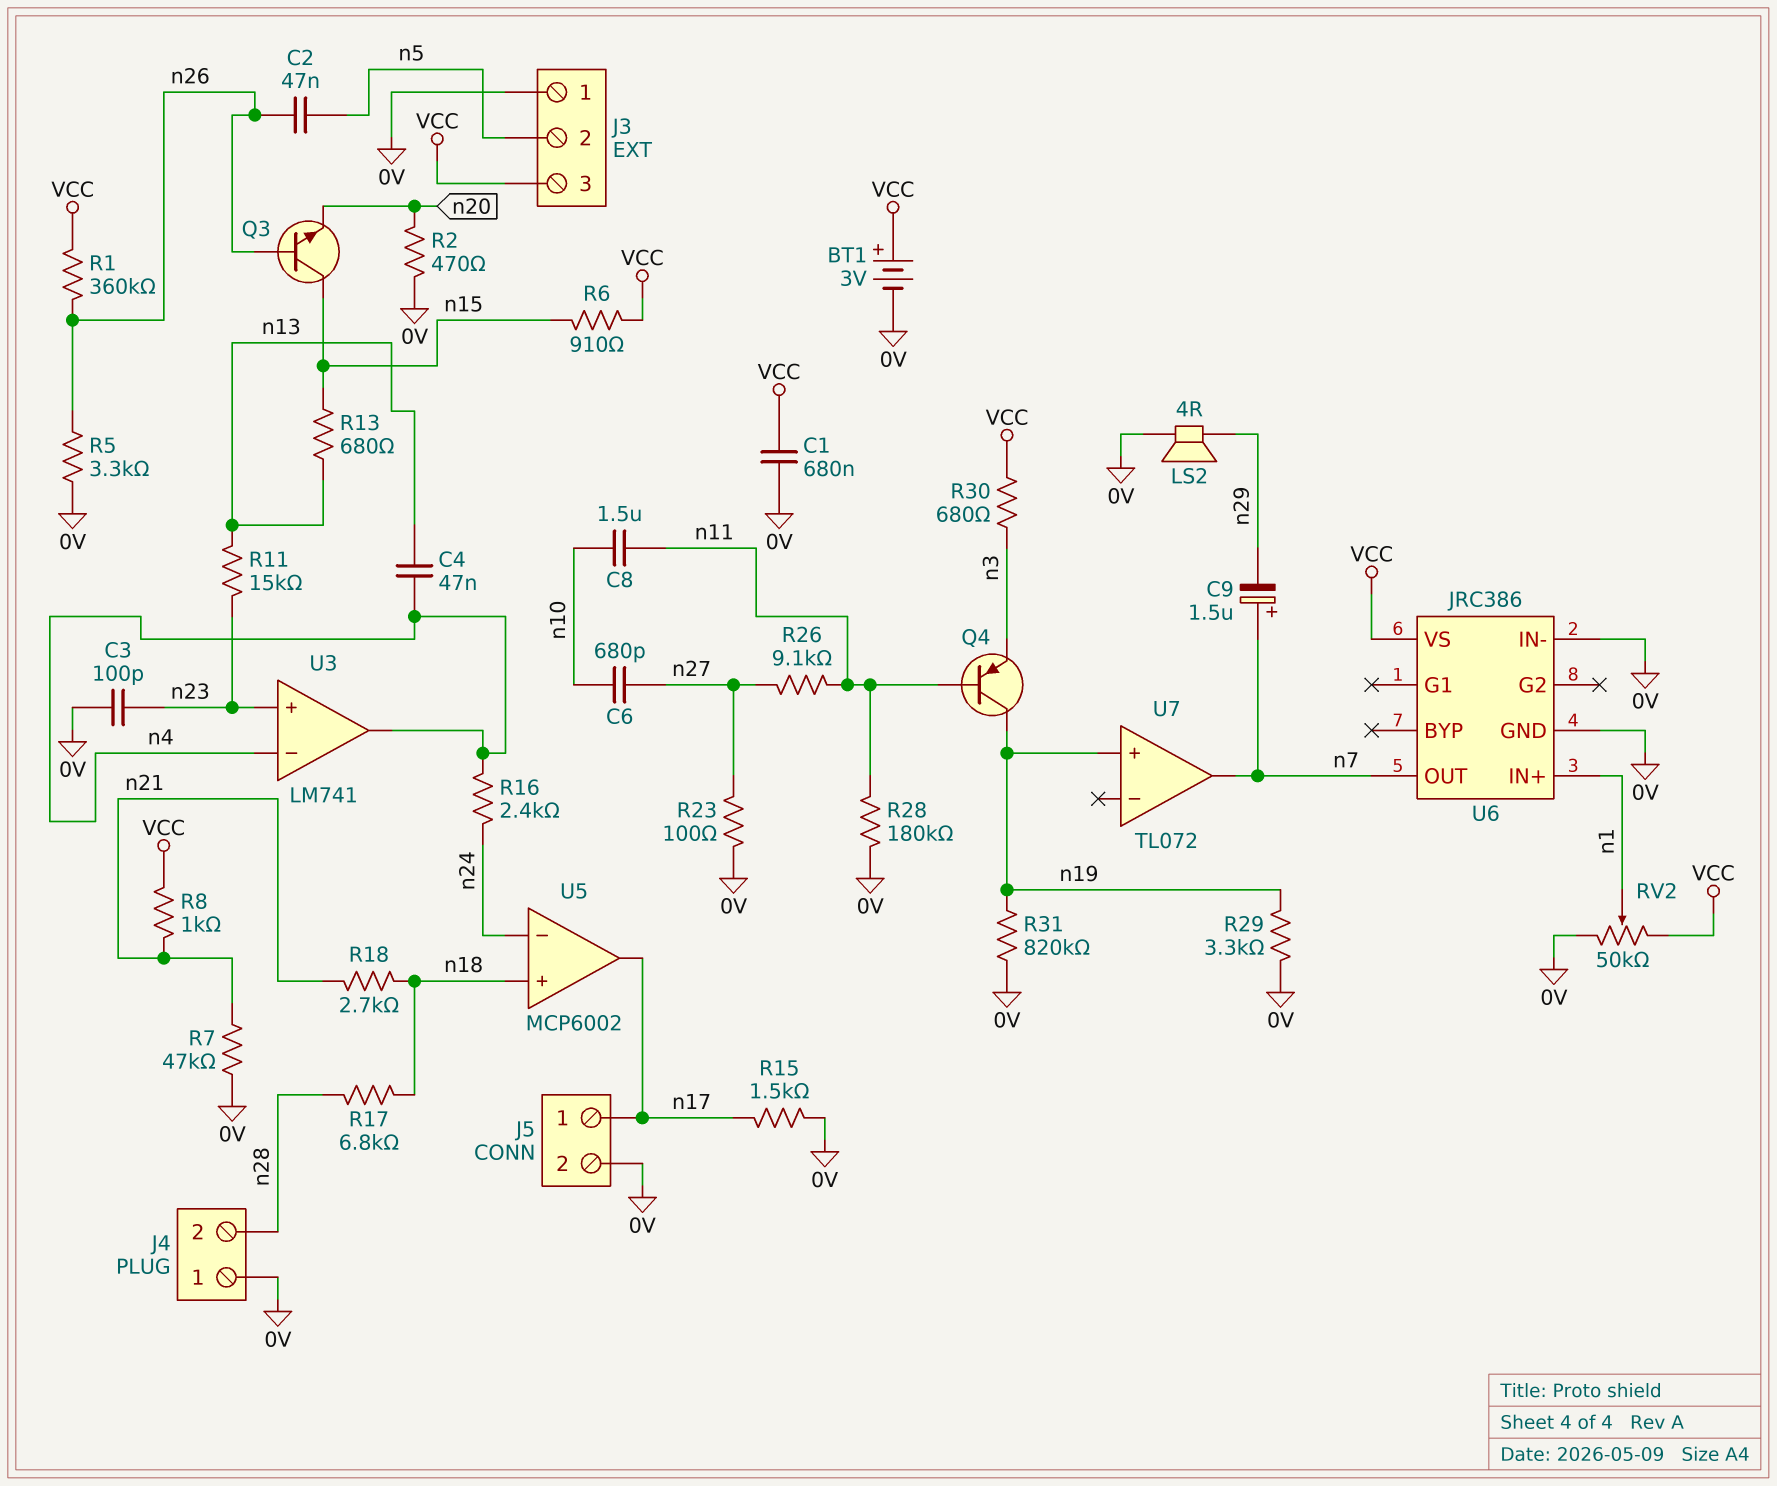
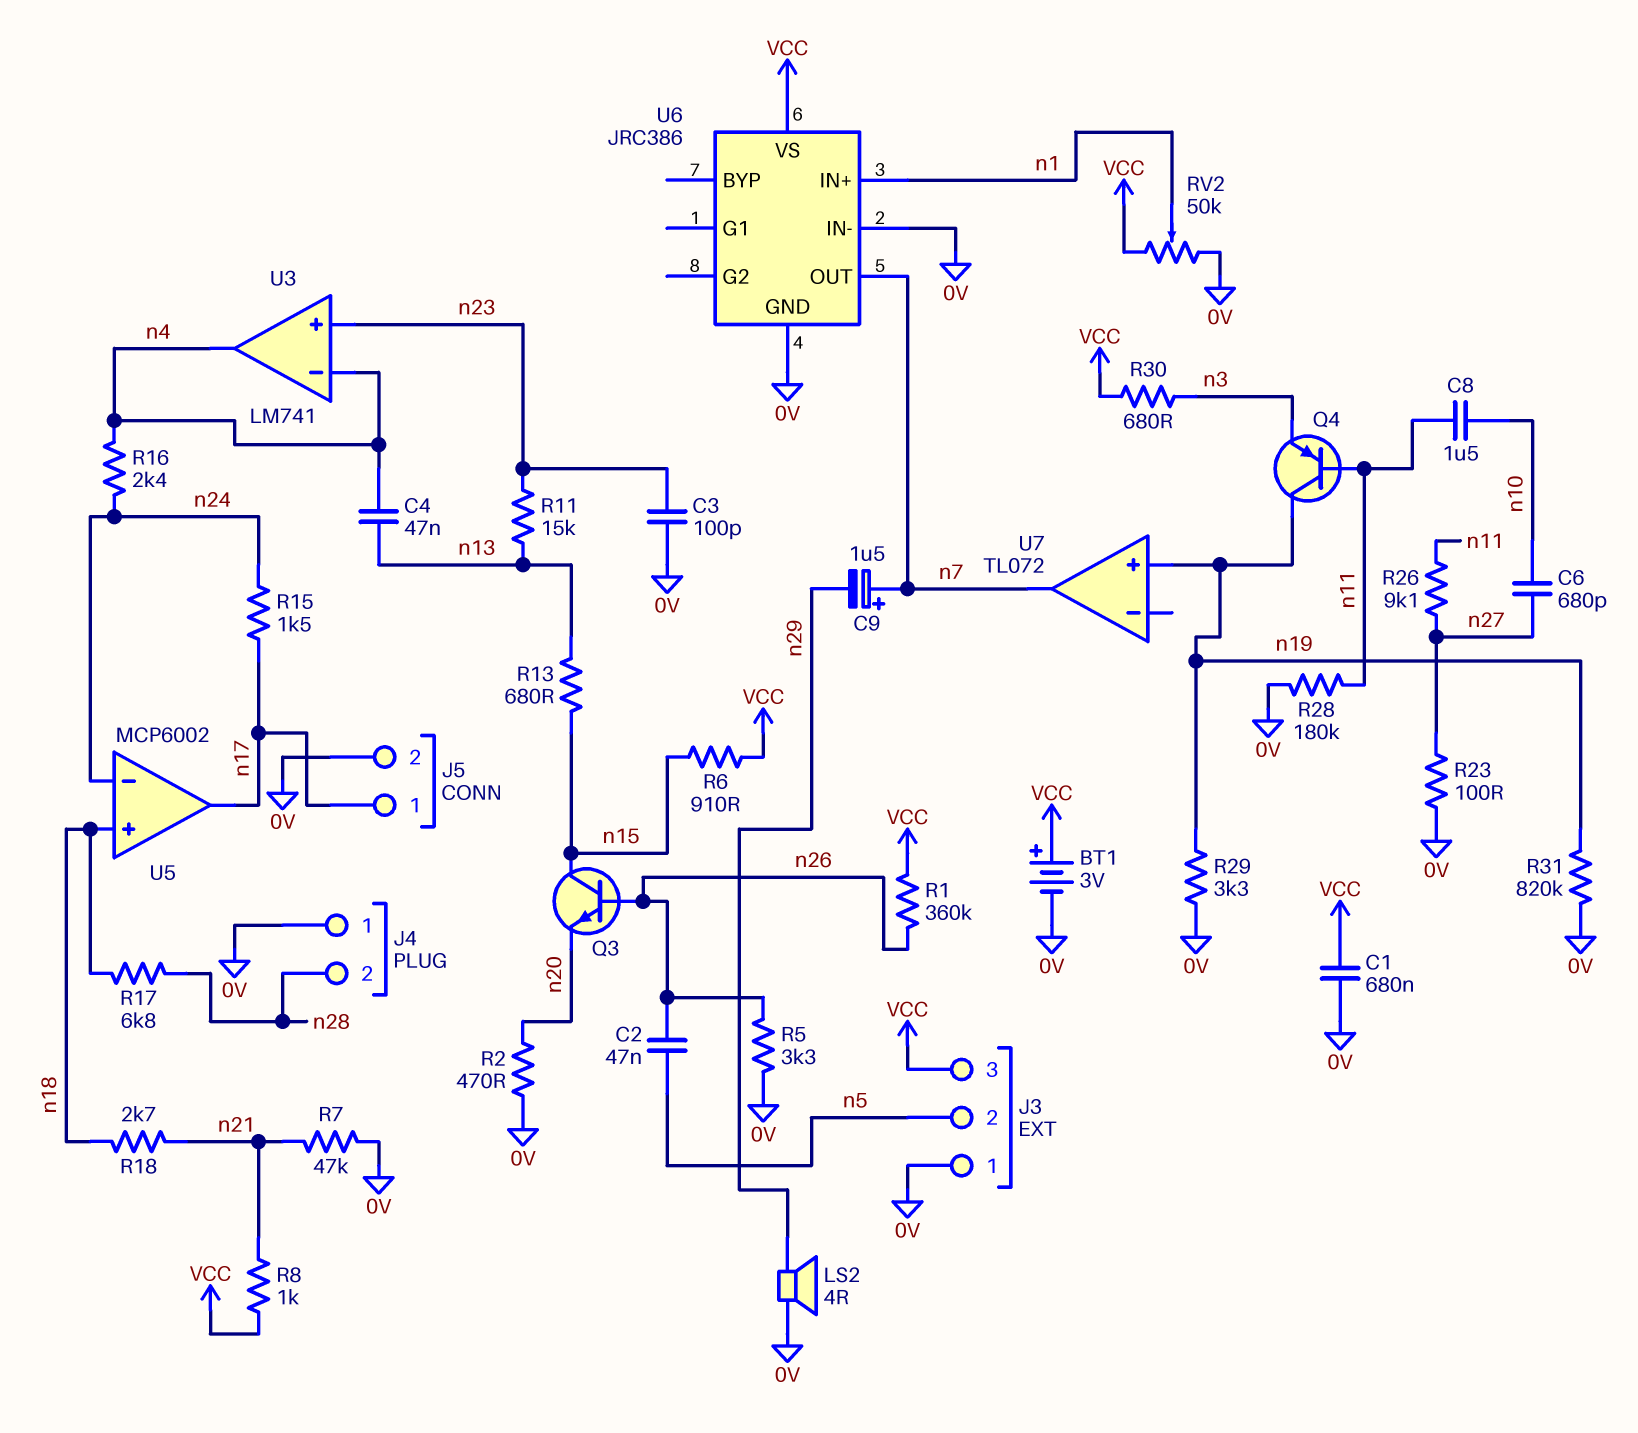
R15: 1.5k (0V, n17) -> 1.5k (n17, n24)

